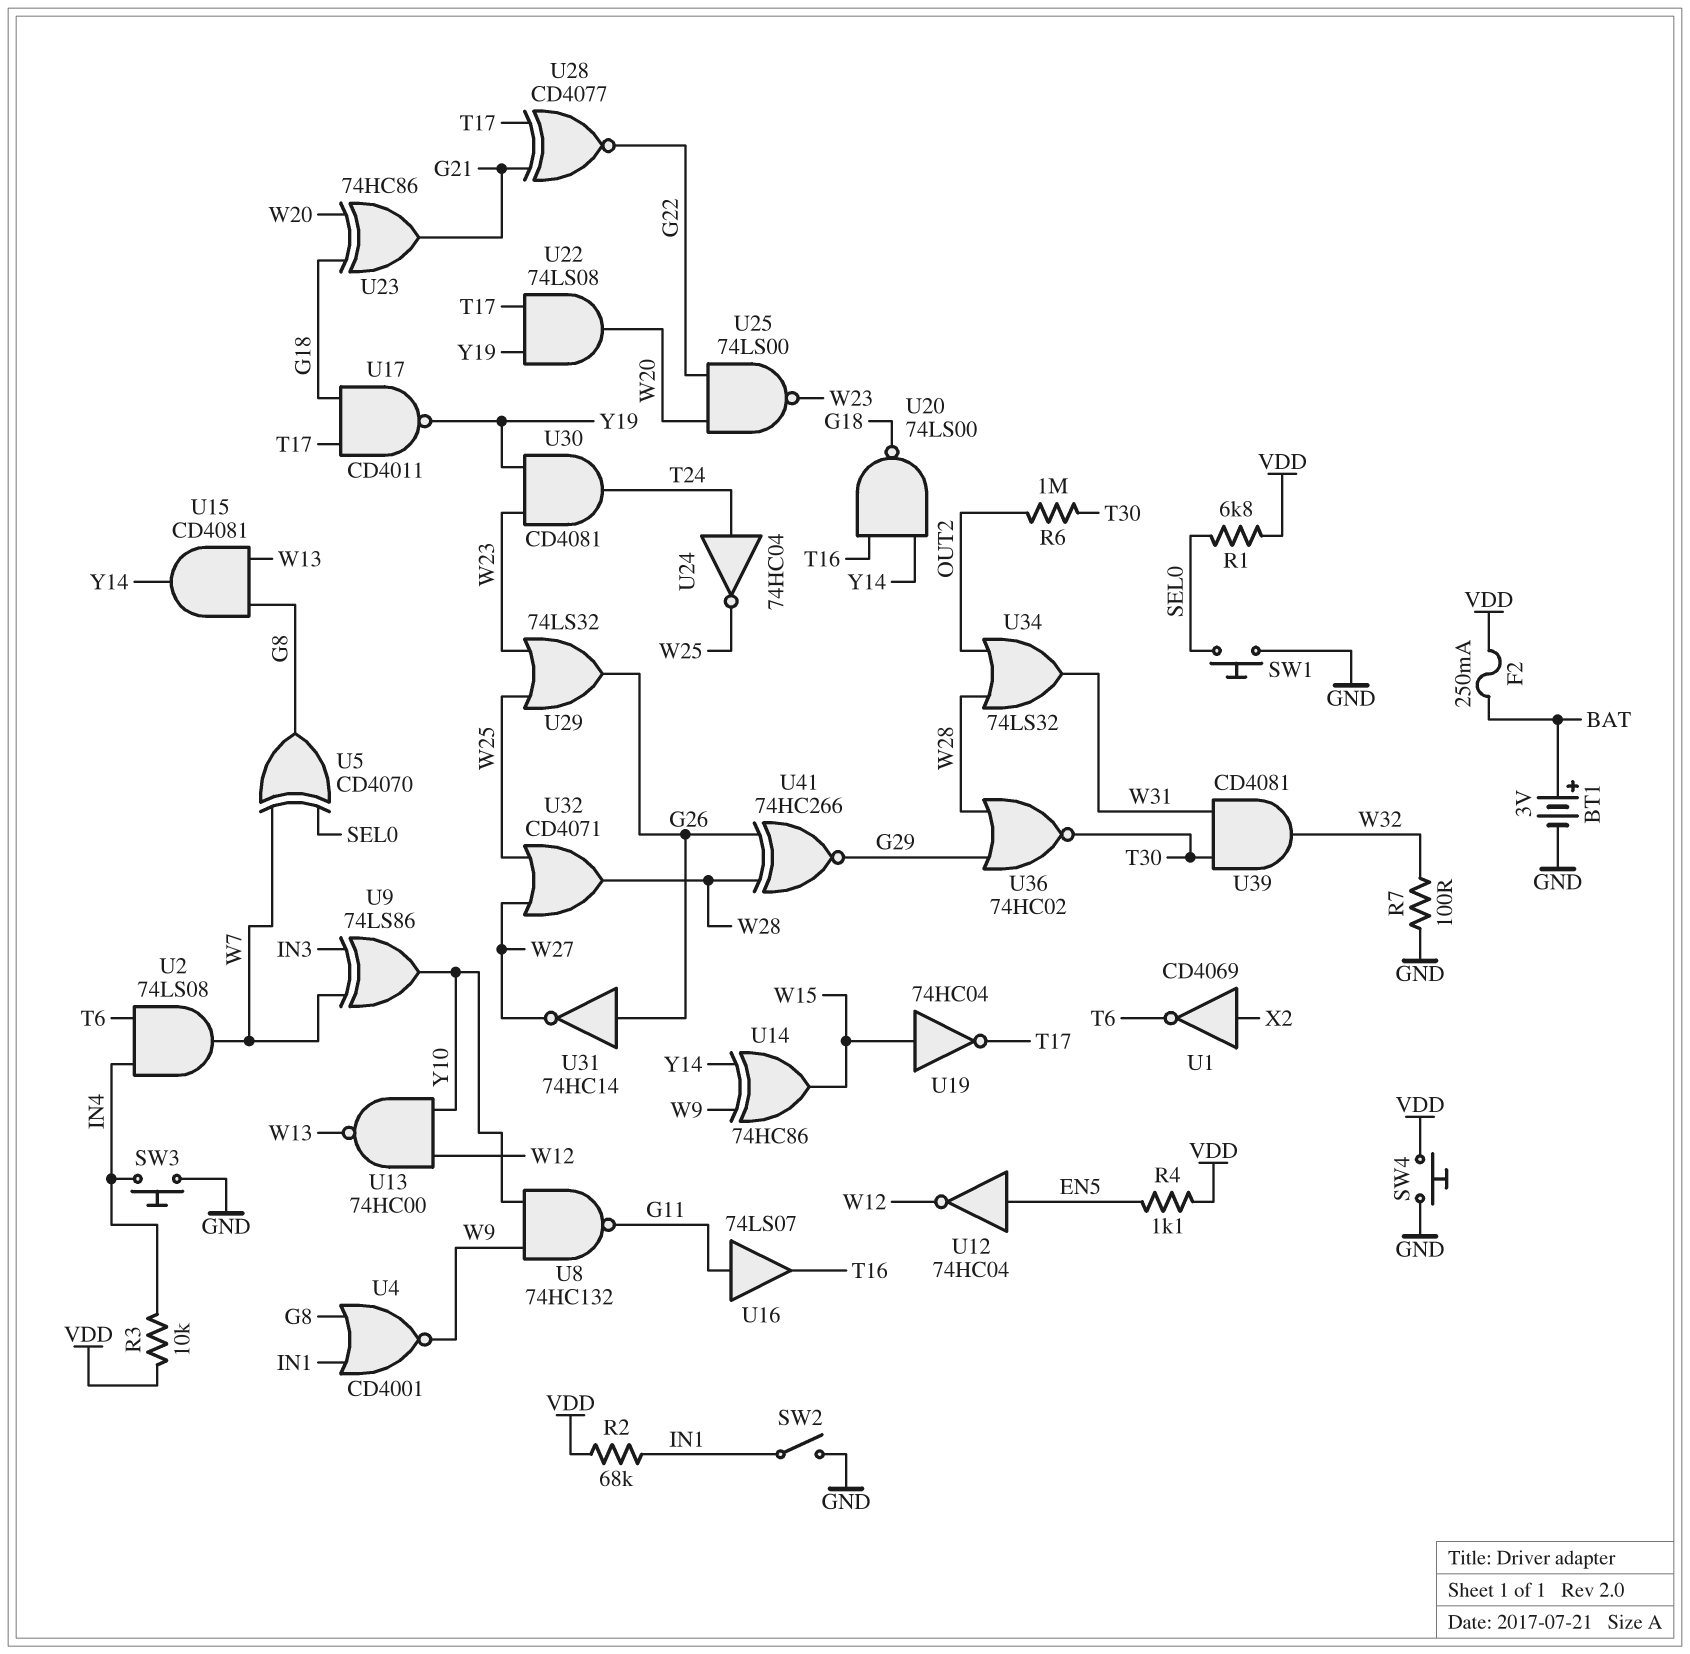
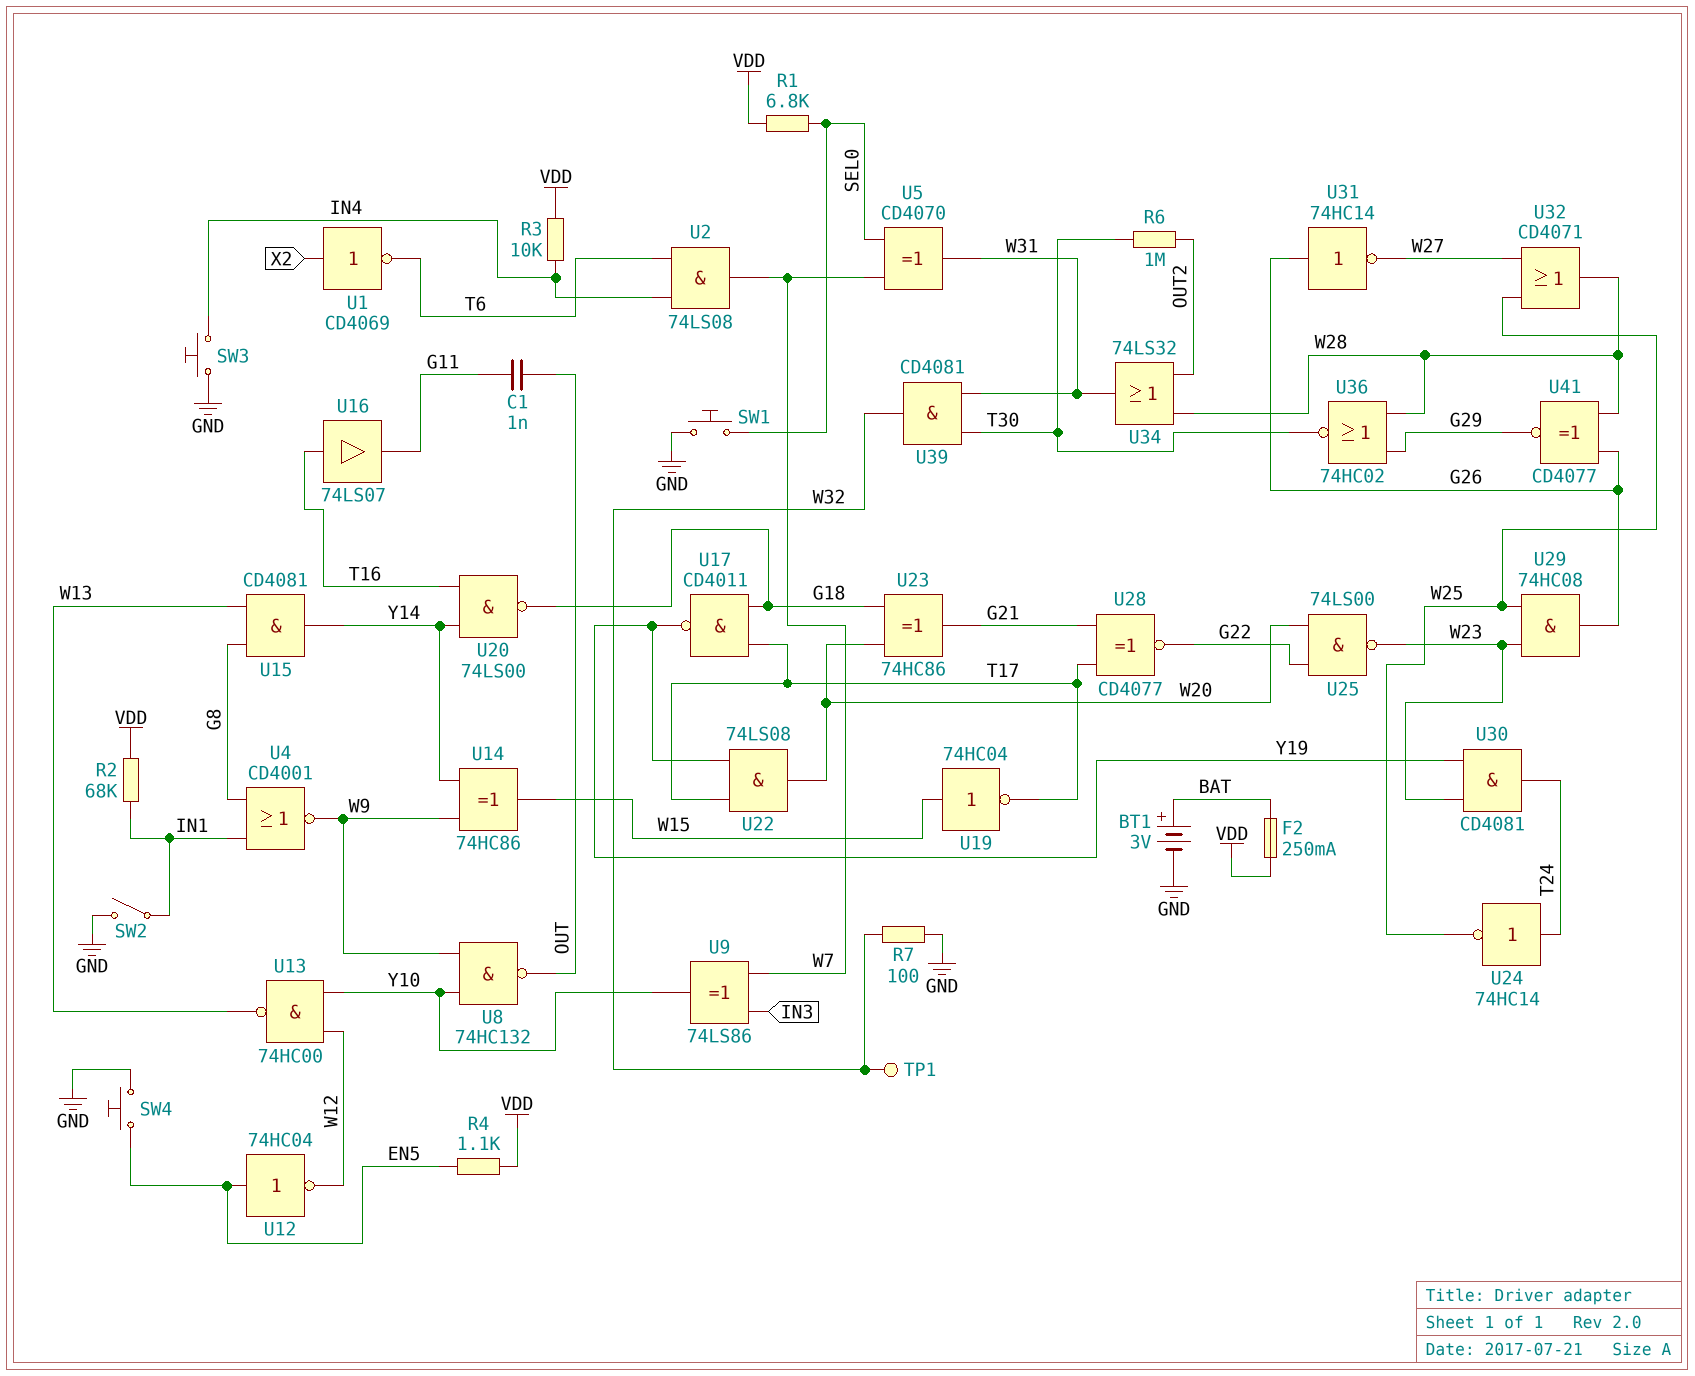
C1: none -> 1nF (G11, OUT)
SW4: button (GND, VDD) -> button (EN5, GND)
TP1: none -> test point (W32)
U5: XOR CD4070 (in SEL0, in W7, out G8) -> XOR CD4070 (in SEL0, in W7, out W31)
U8: NAND 74HC132 (in W9, in Y10, out G11) -> NAND 74HC132 (in W9, in Y10, out OUT)
U16: buffer 74LS07 (in G11, out T16) -> buffer 74LS07 (in T16, out G11)
U24: NOT 74HC04 (in T24, out W25) -> NOT 74HC14 (in T24, out W25)
U29: OR 74LS32 (in W23, in W25, out G26) -> AND 74HC08 (in W23, in W25, out G26)
U41: XNOR 74HC266 (in G26, in W28, out G29) -> XNOR CD4077 (in G26, in W28, out G29)

